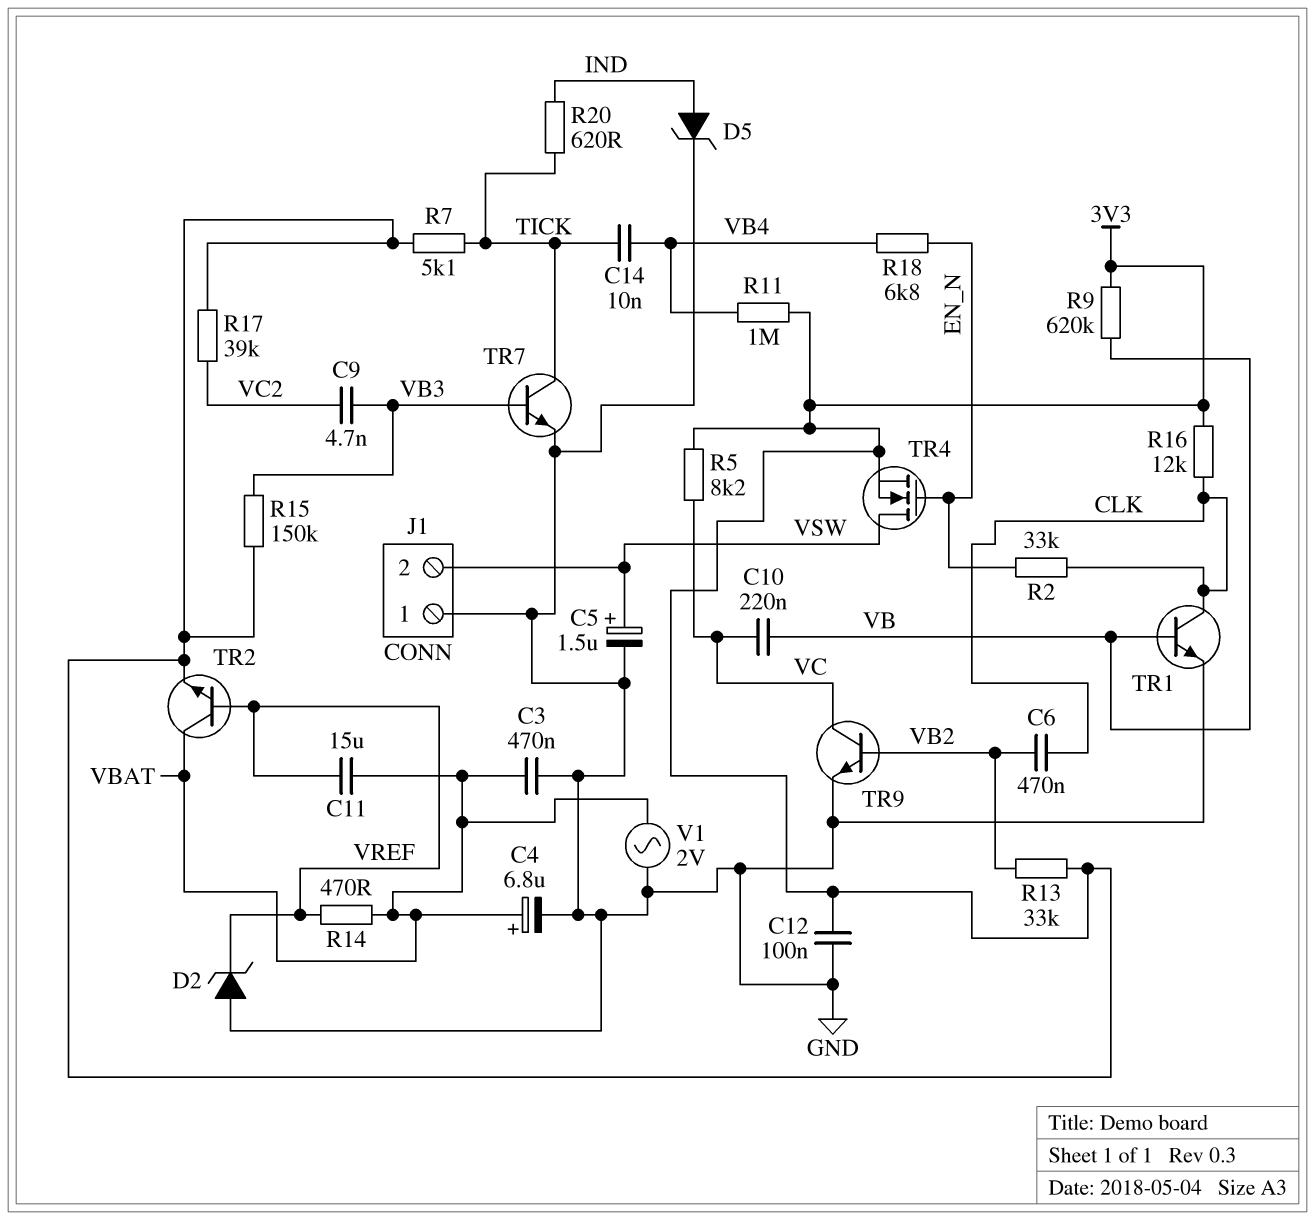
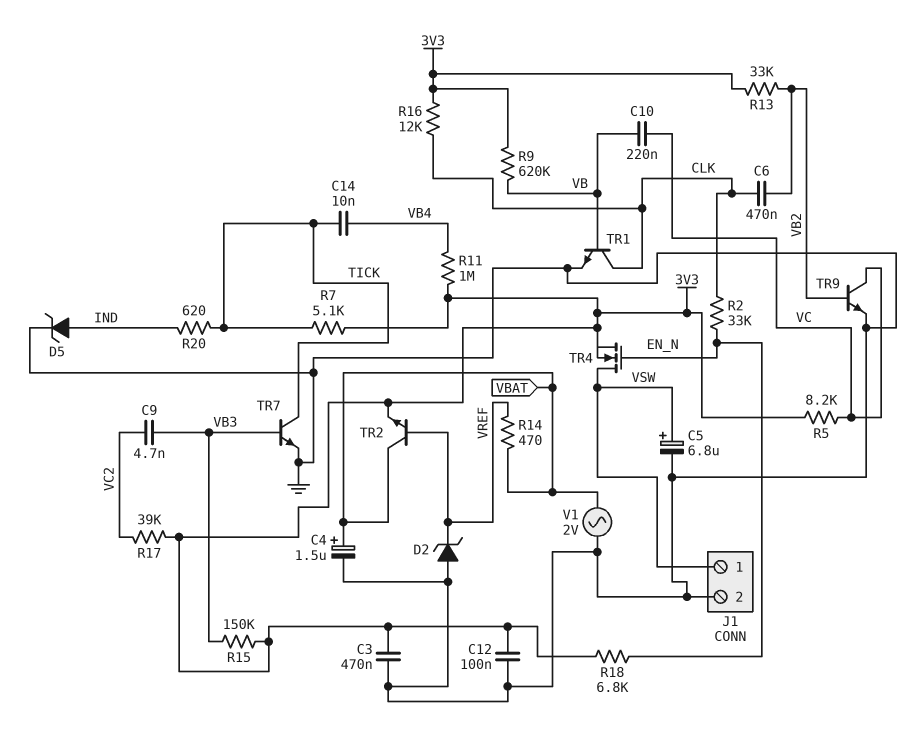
C3: 470nF (GND, VBAT) -> 470nF (3V3, GND)
C4: 6.8uF (plus VBAT, minus GND) -> 1.5uF (plus VBAT, minus GND)
C5: 1.5uF (plus VSW, minus GND) -> 6.8uF (plus VSW, minus GND)
C11: 15uF (VBAT, VREF) -> none
J1 pin 1: GND -> VSW
J1 pin 2: VSW -> GND
R18: 6.8k (EN_N, VB4) -> 6.8k (3V3, EN_N)

